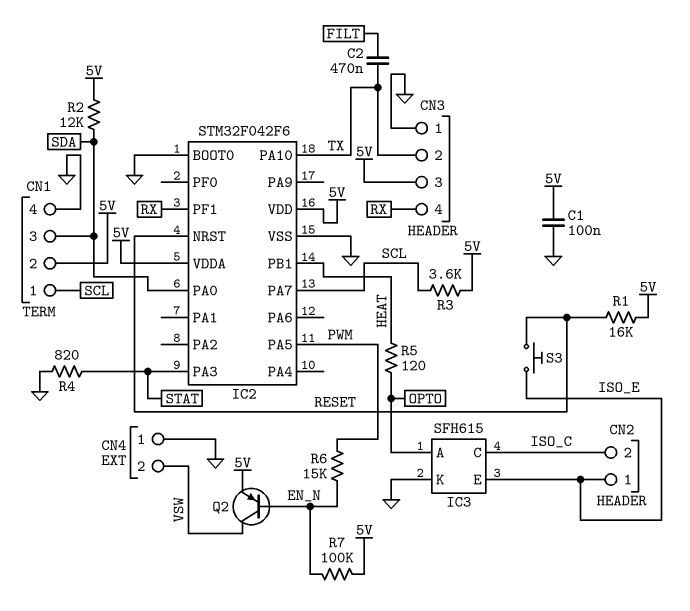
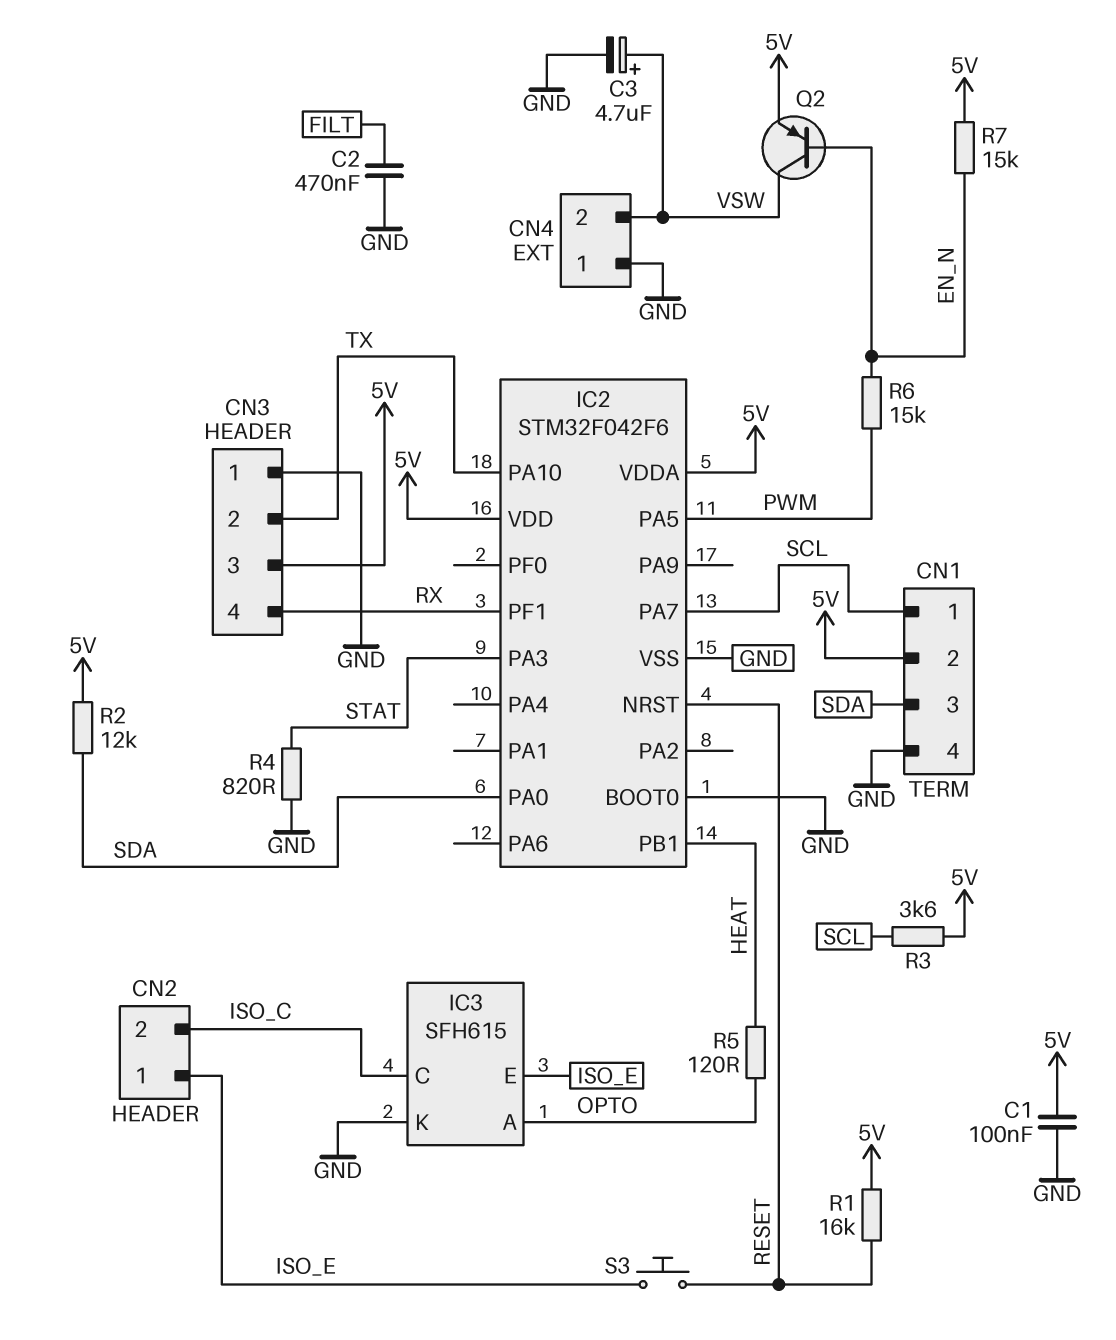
C2: 470nF (FILT, TX) -> 470nF (FILT, GND)
C3: none -> 4.7uF (plus VSW, minus GND)
R7: 100k (5V, EN_N) -> 15k (5V, EN_N)

